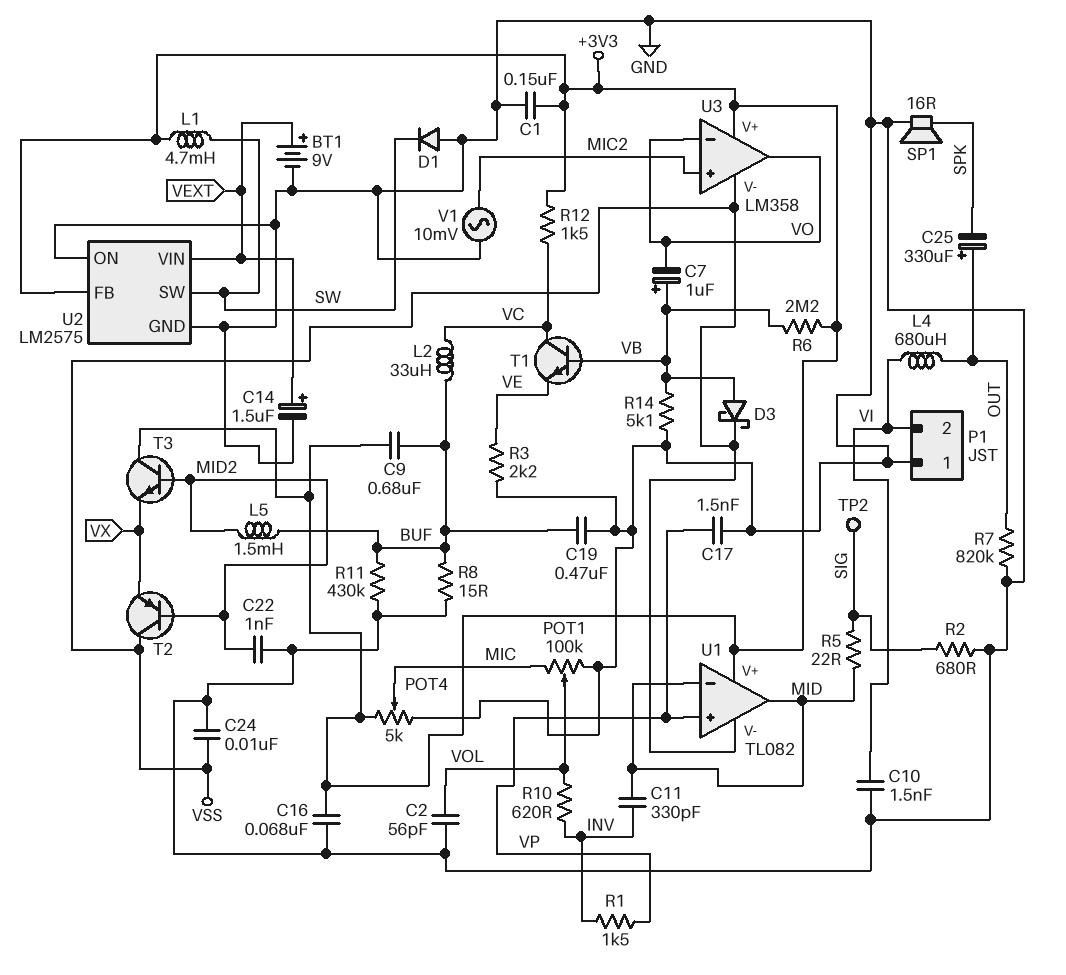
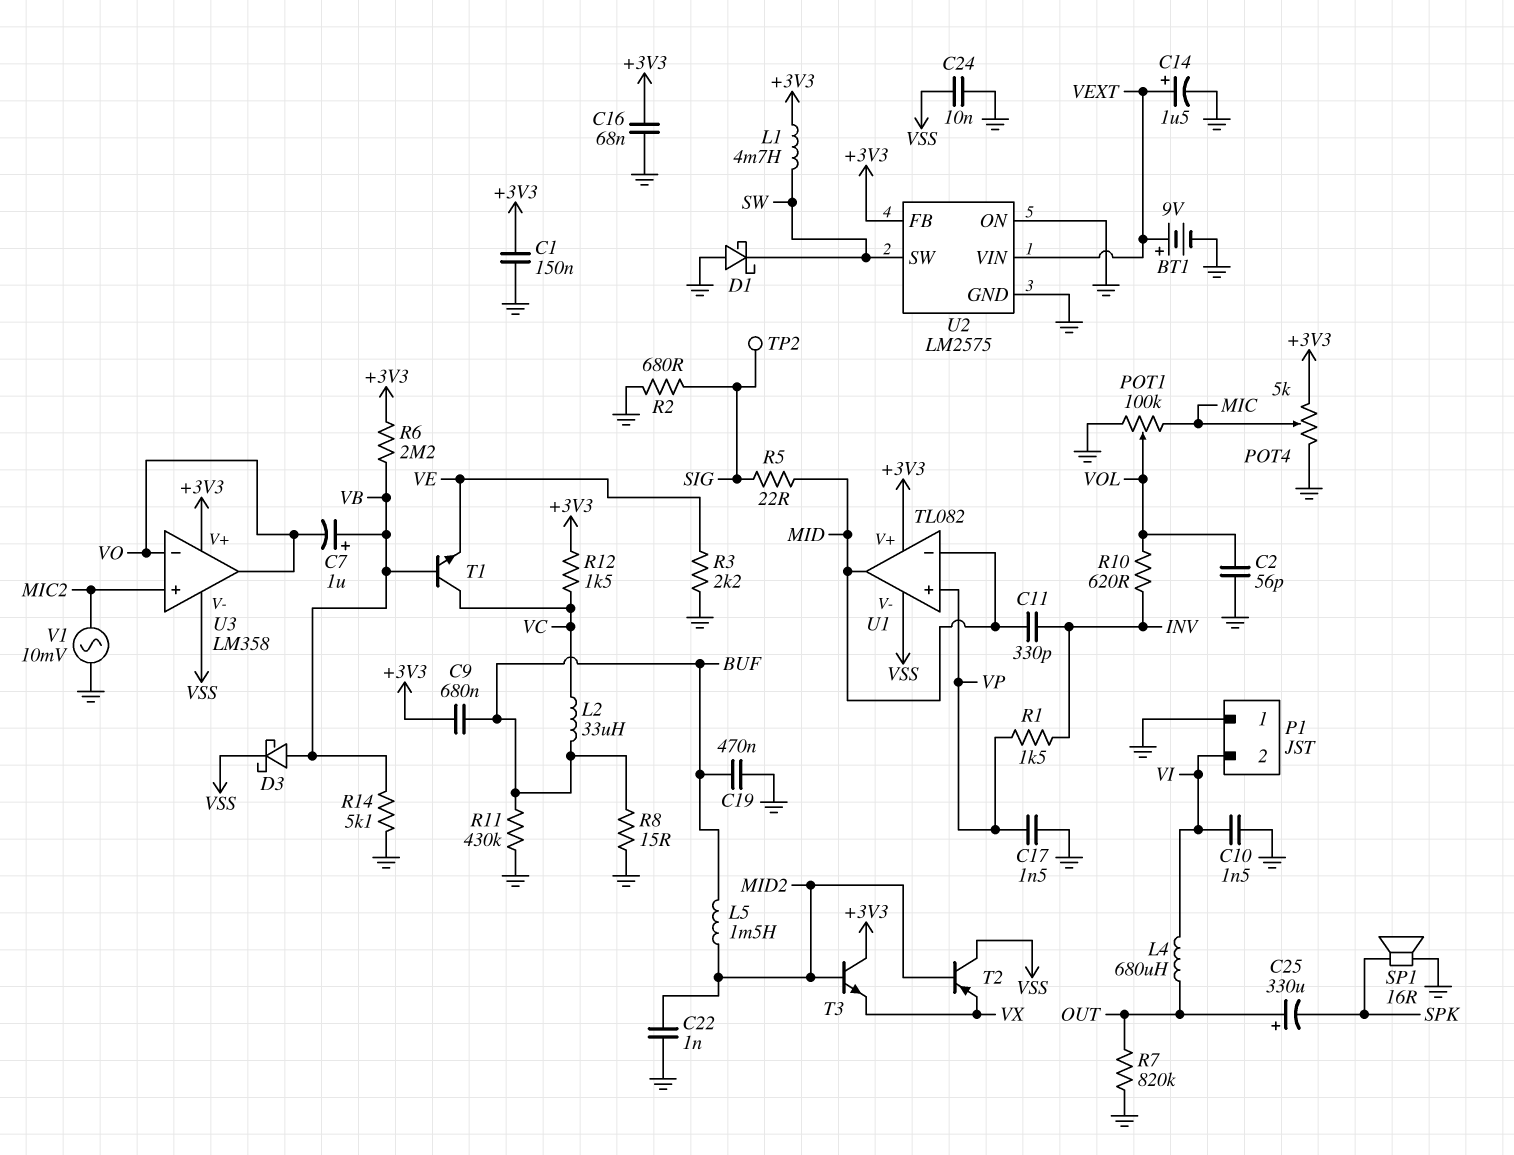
D1: diode (A GND, K SW) -> schottky (A GND, K SW)

